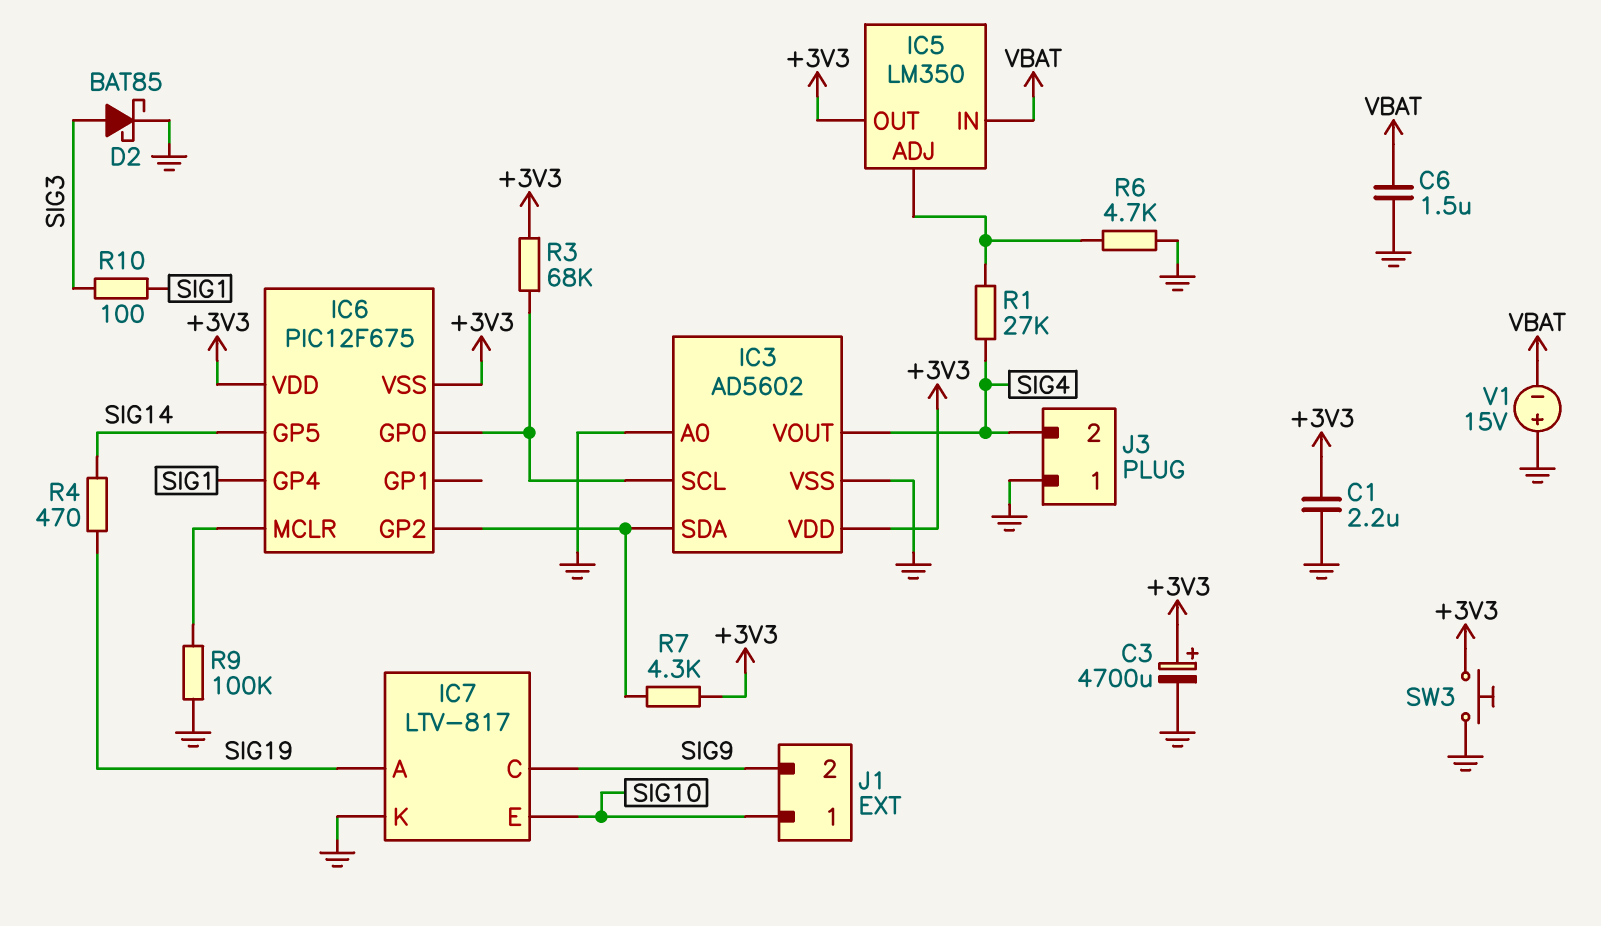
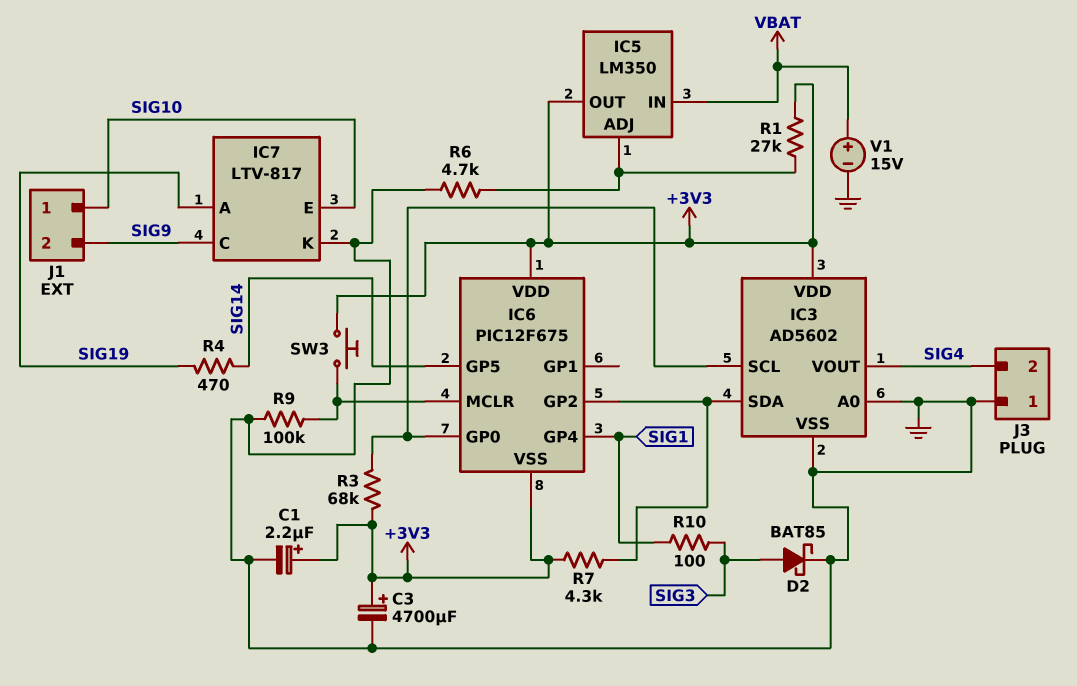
C1: 2.2uF (+3V3, GND) -> 2.2uF (plus +3V3, minus GND)
C6: 1.5uF (GND, VBAT) -> none
R1: 27k (IC5/ADJ, SIG4) -> 27k (+3V3, IC5/ADJ)
SW3: button (+3V3, GND) -> button (+3V3, IC6/MCLR)
V1: 15V (plus GND, minus VBAT) -> 15V (plus VBAT, minus GND)

